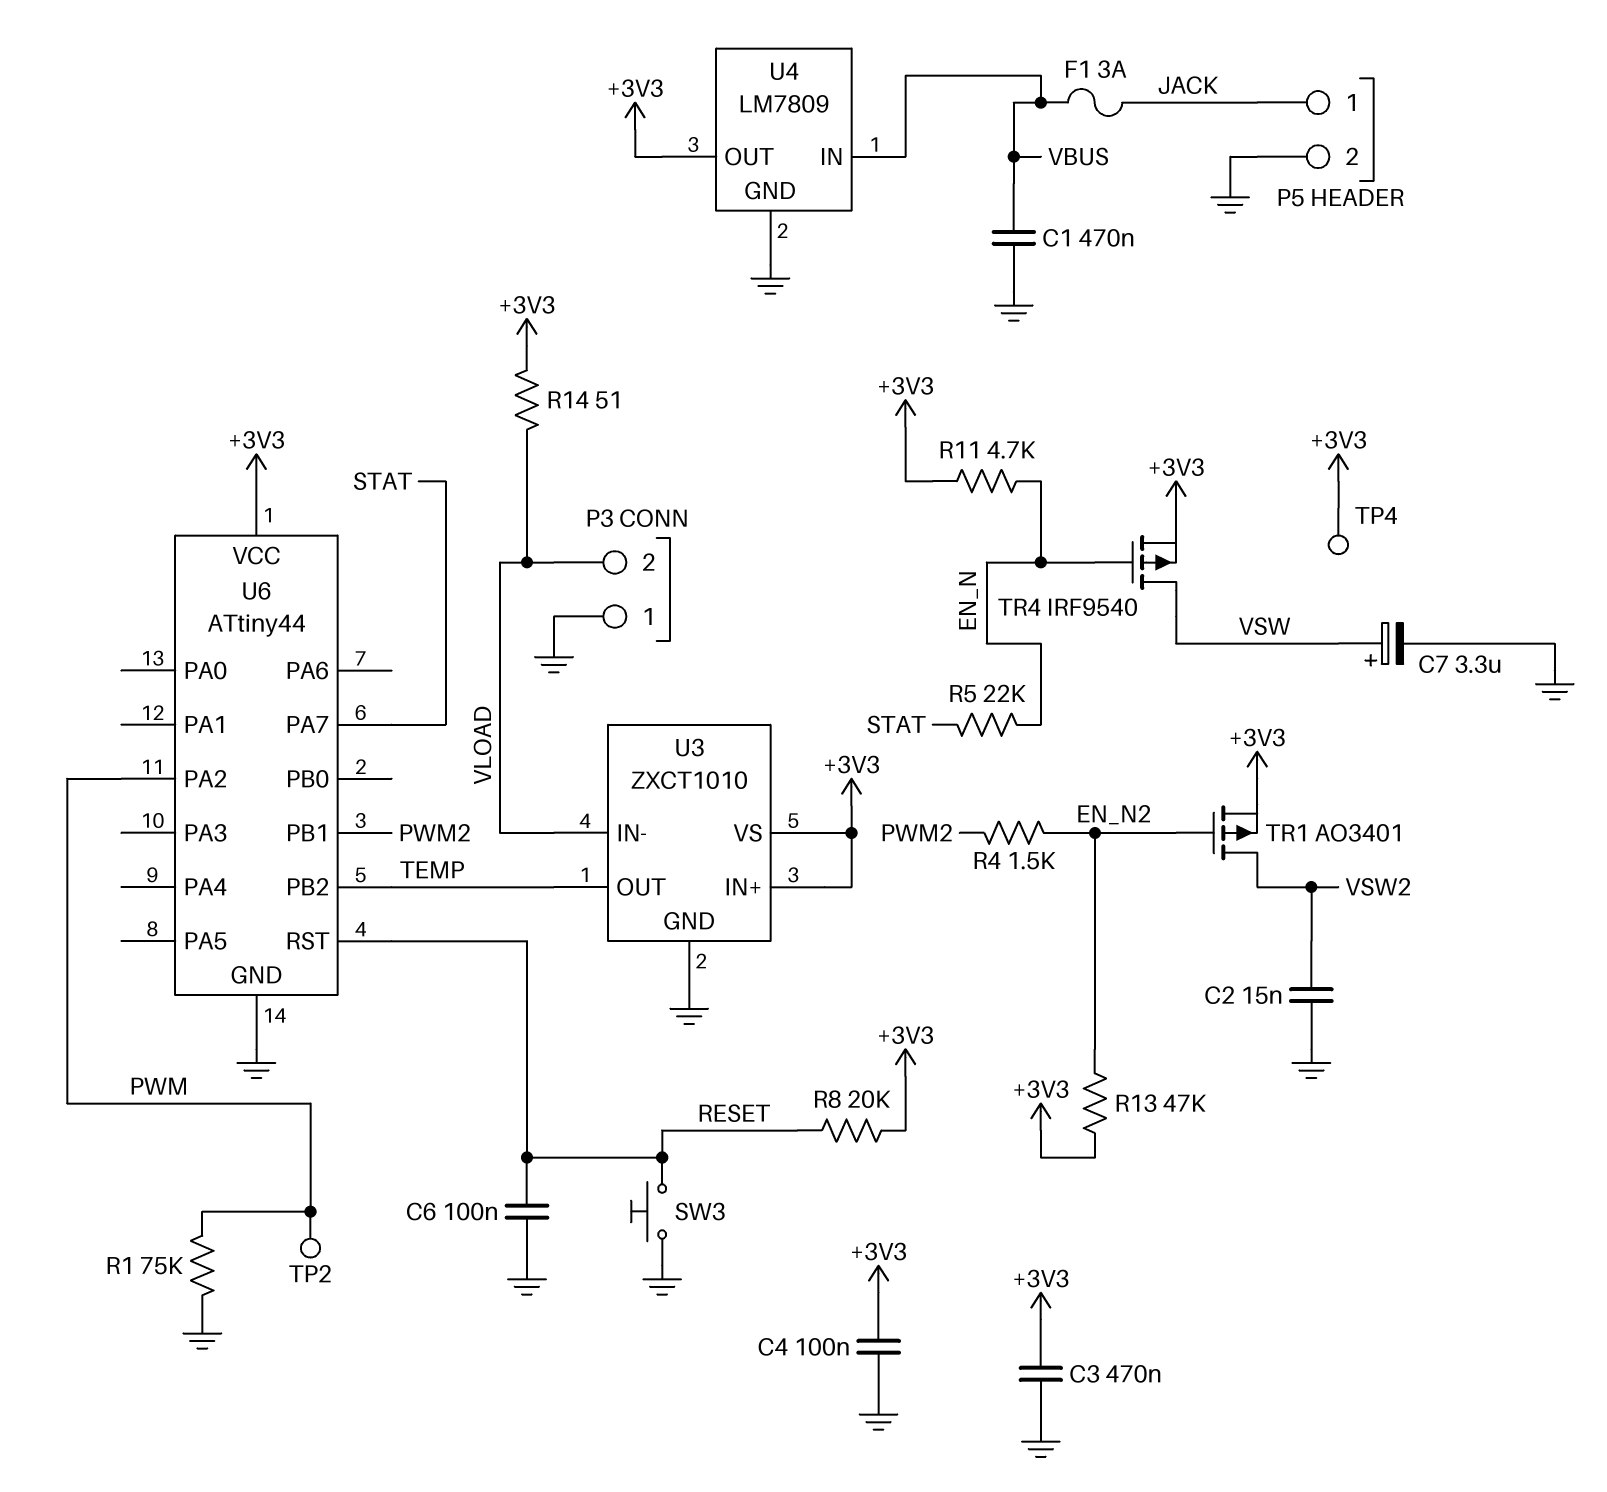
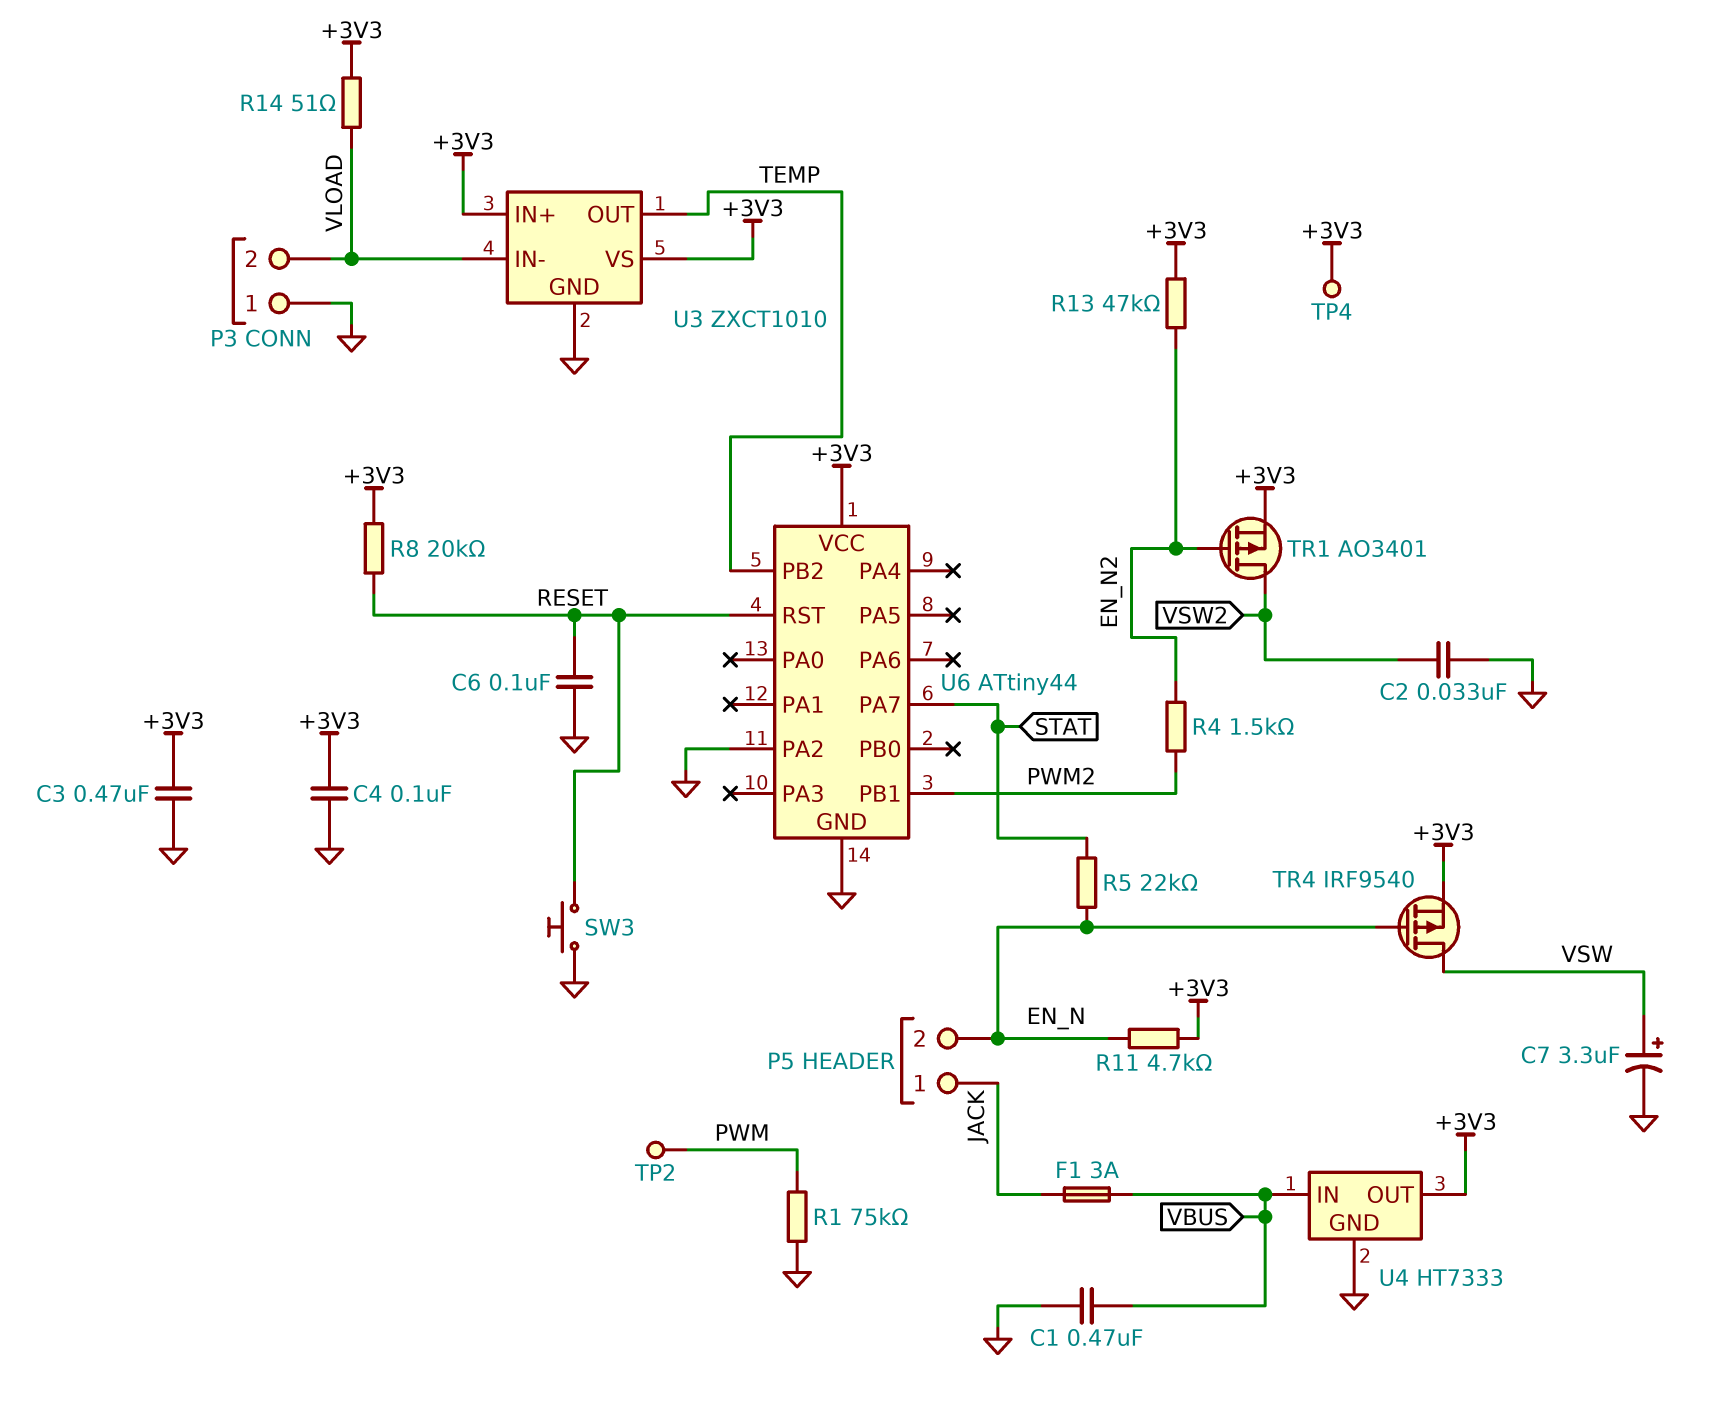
C2: 15nF (GND, VSW2) -> 33nF (GND, VSW2)
P5 pin 2: GND -> EN_N
U4: LM7809 -> HT7333
U6 pin PA2: PWM -> GND

